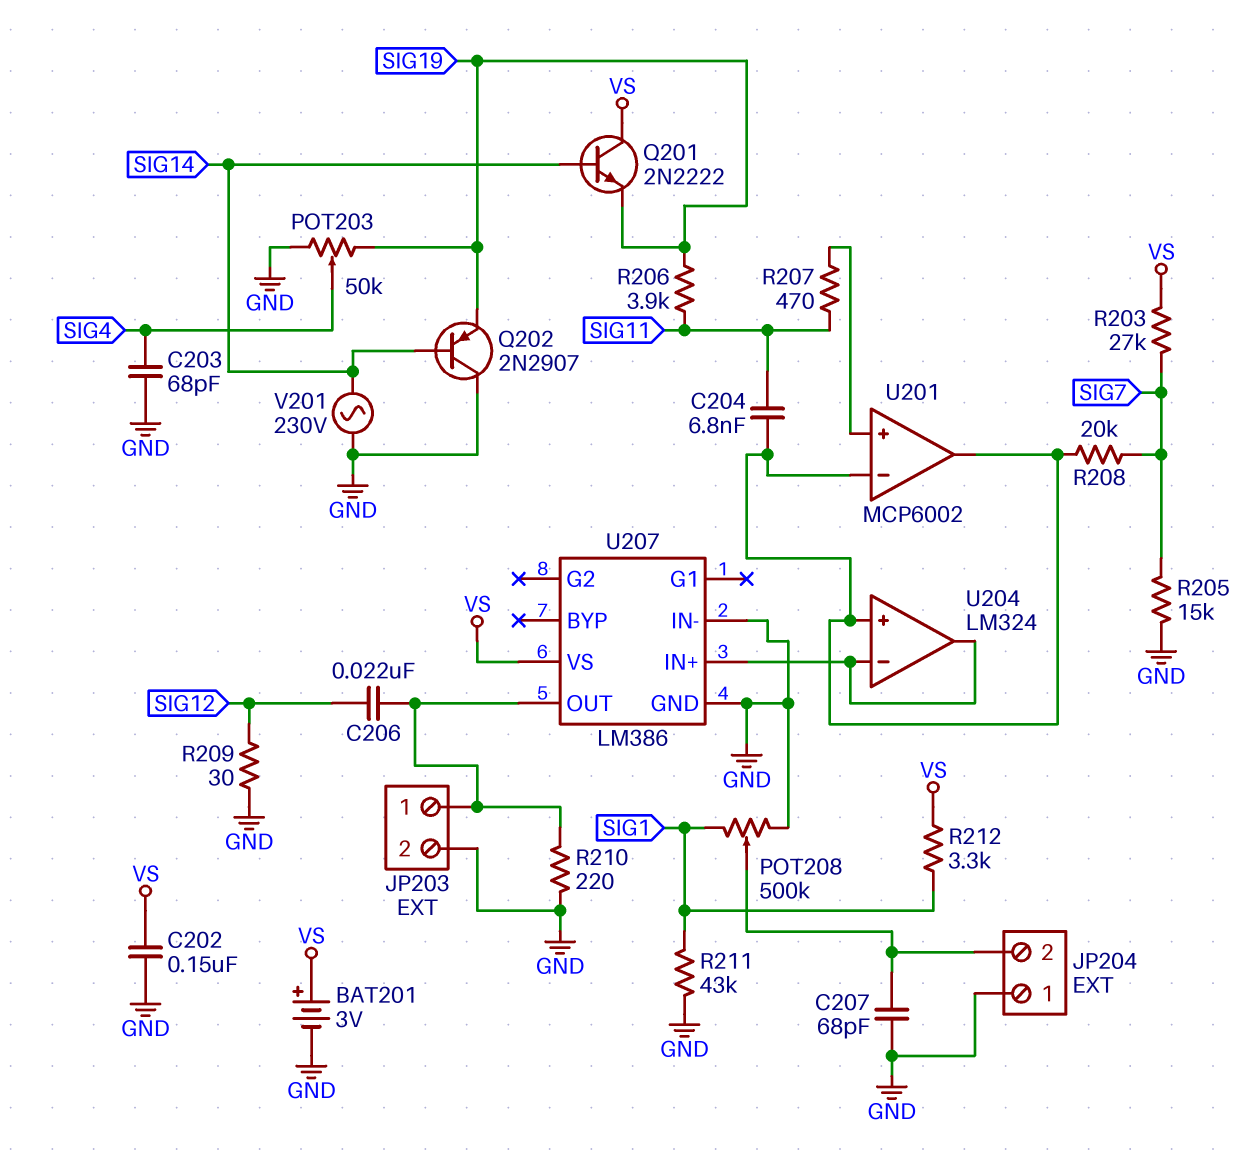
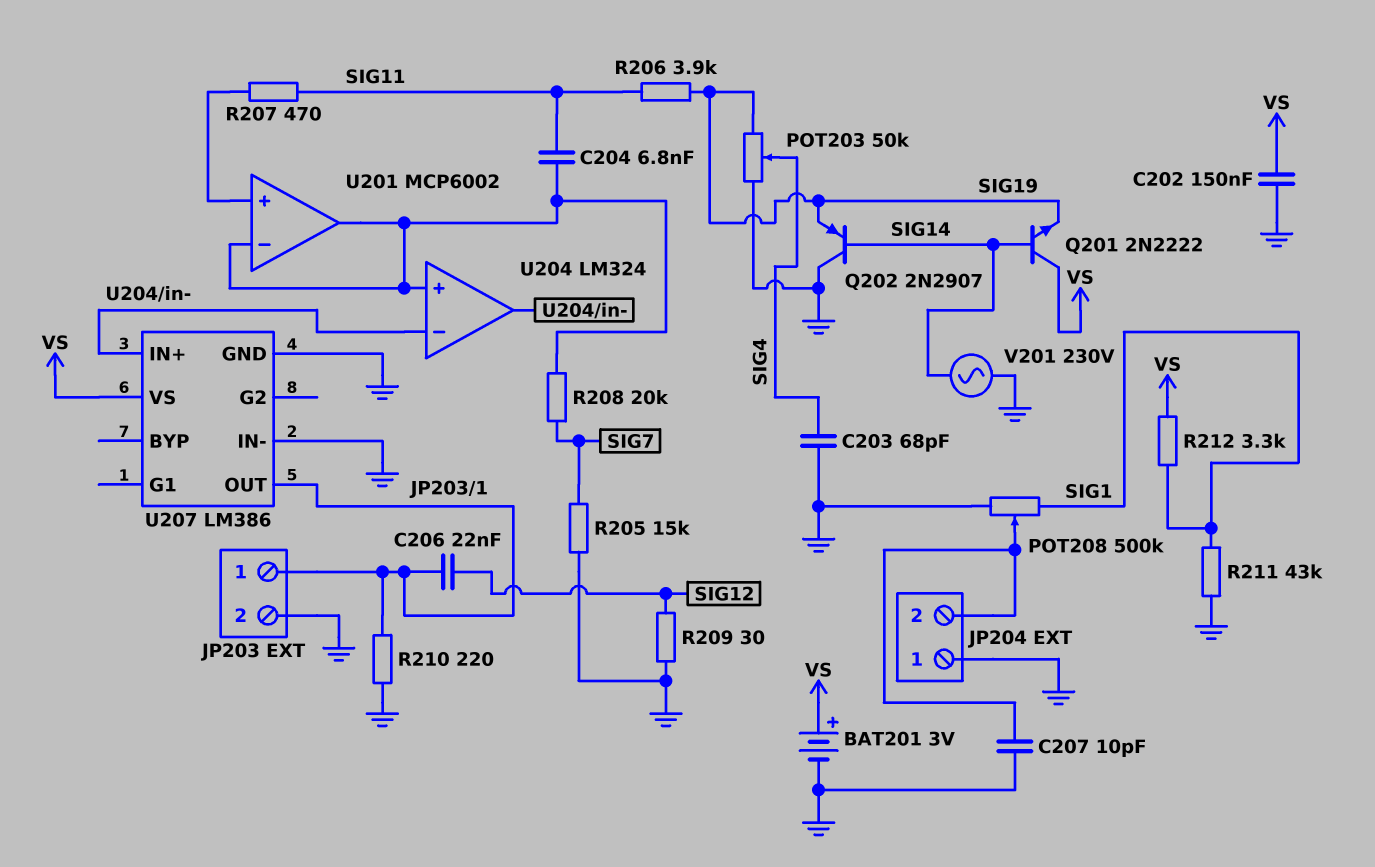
C207: 68pF (GND, JP204/2) -> 10pF (GND, JP204/2)
R203: 27k (SIG7, VS) -> none

